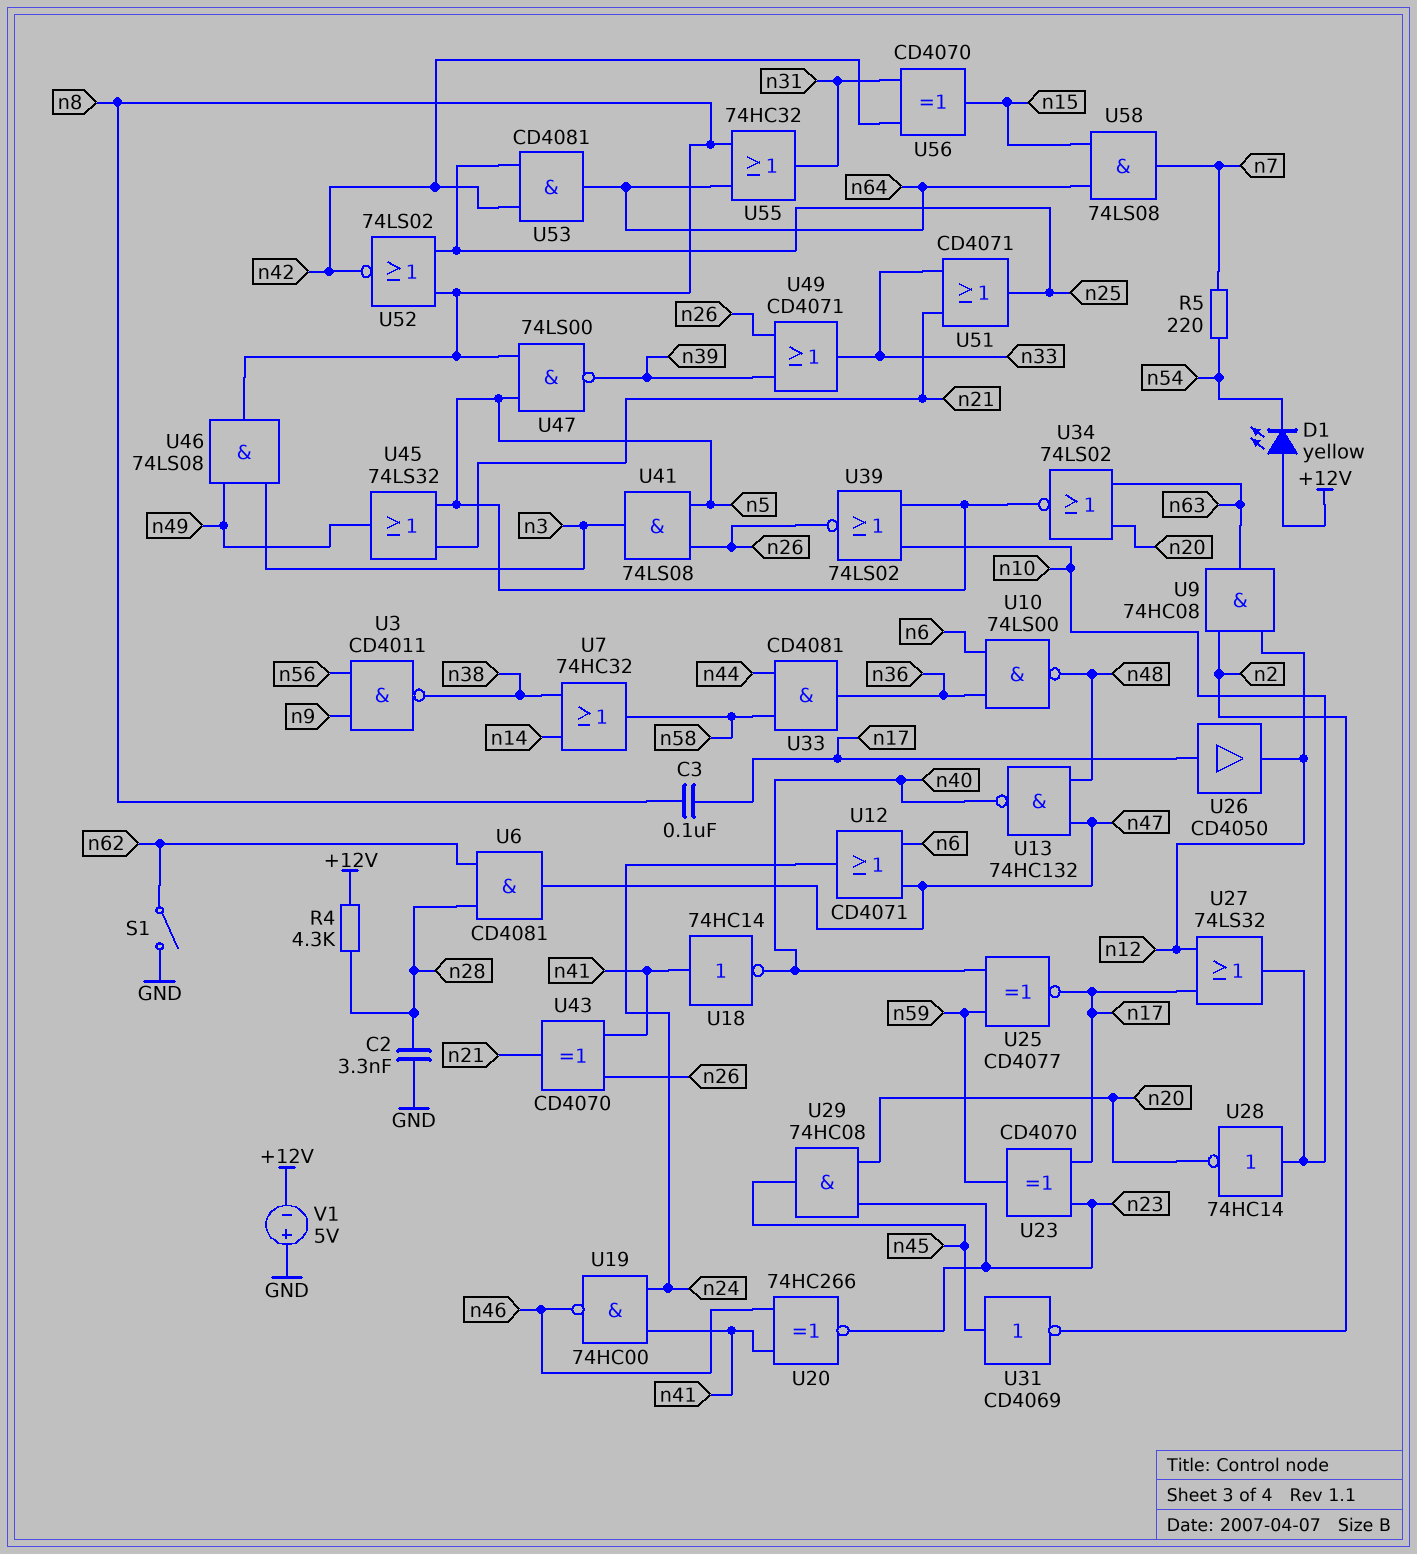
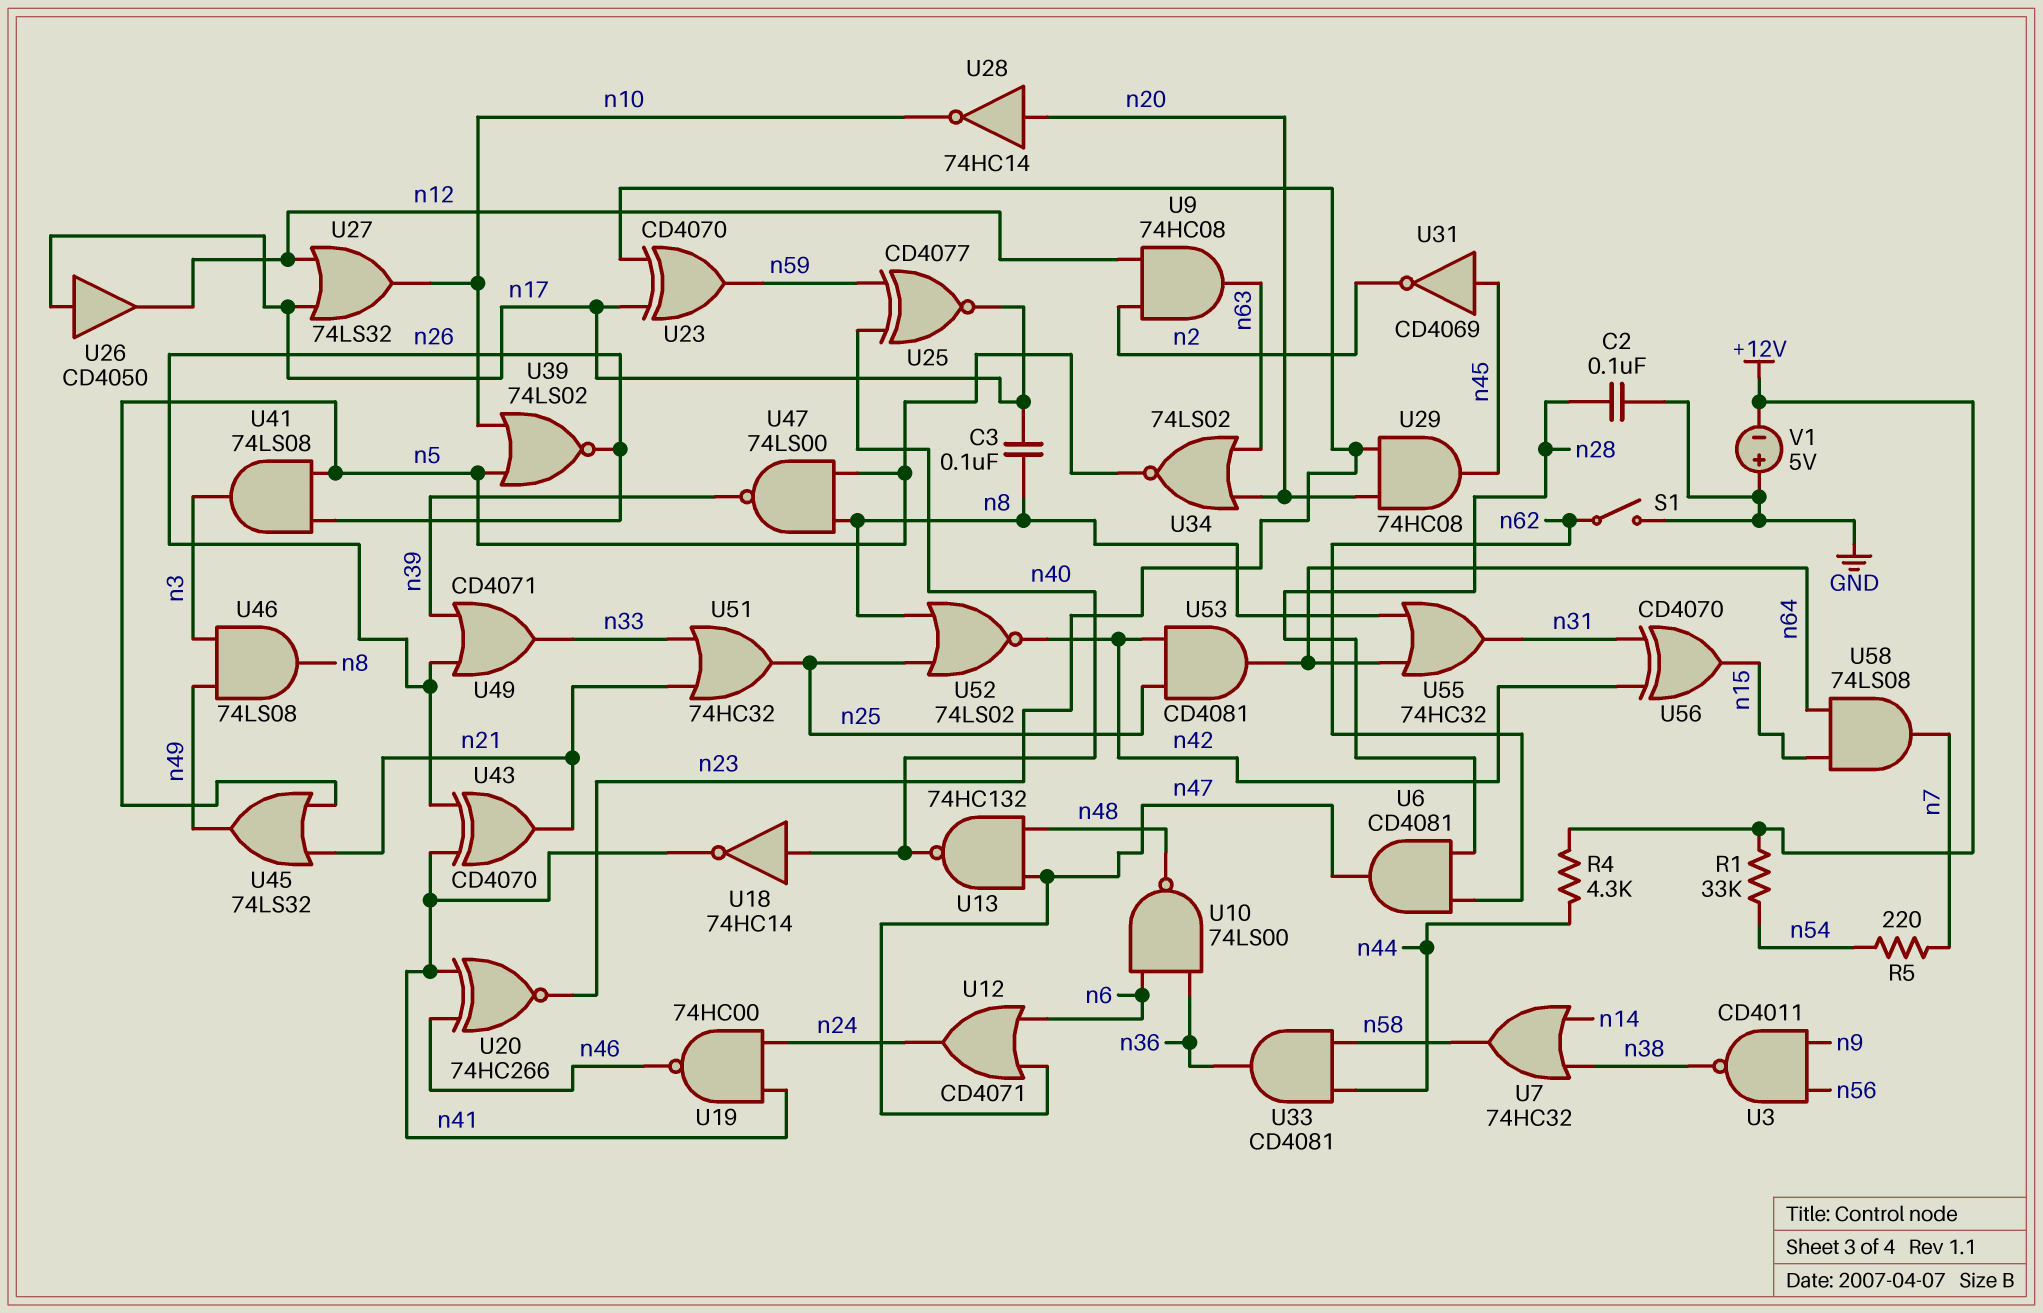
C2: 3.3nF (GND, n28) -> 100nF (GND, n28)
D1: LED yellow (A +12V, K n54) -> none
R1: none -> 33k (+12V, n54)
R4: 4.3k (+12V, n28) -> 4.3k (+12V, n44)
U18: NOT 74HC14 (in n41, out n40) -> NOT 74HC14 (in n40, out n41)
U28: NOT 74HC14 (in n10, out n20) -> NOT 74HC14 (in n20, out n10)
U51: OR CD4071 (in n21, in n33, out n25) -> OR 74HC32 (in n21, in n33, out n25)

